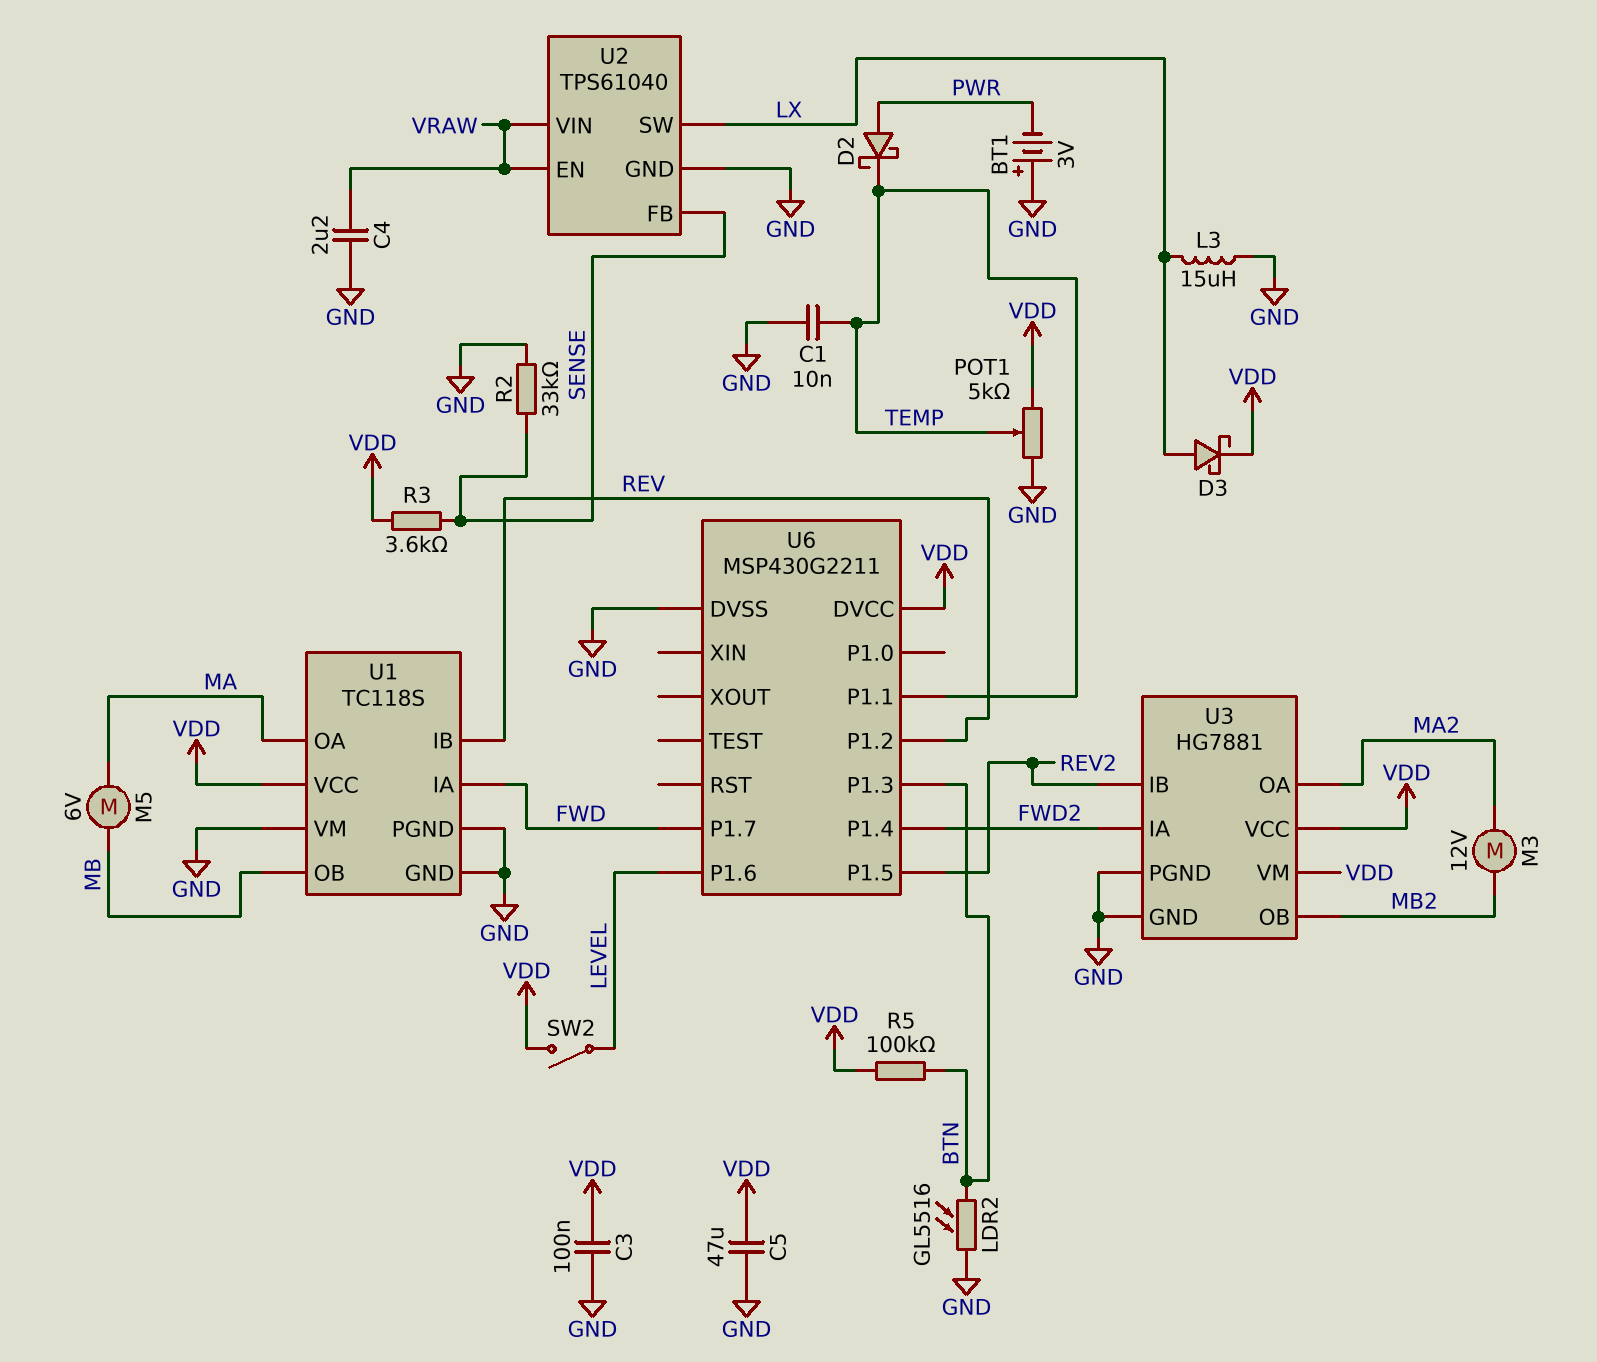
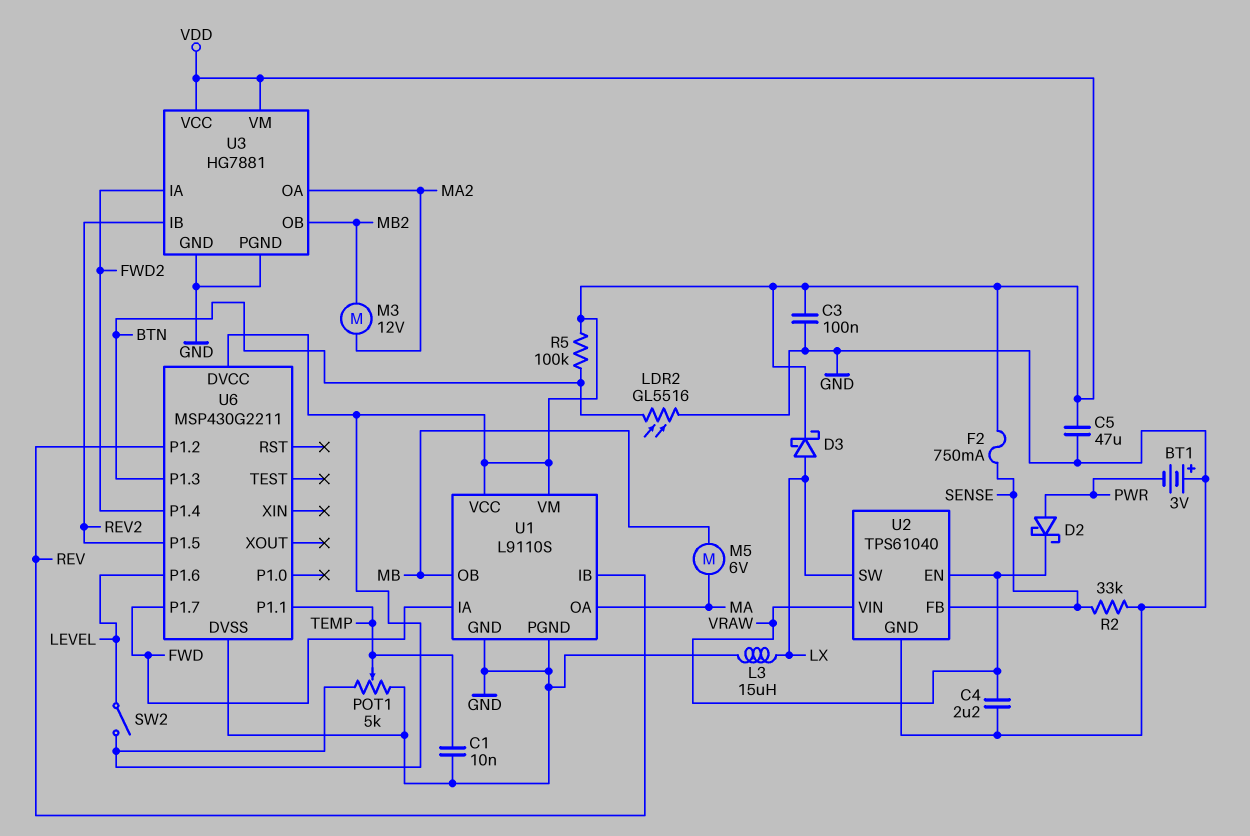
D2: schottky (A PWR, K TEMP) -> schottky (A PWR, K VRAW)
F2: none -> 750mA (SENSE, VDD)
R3: 3.6k (SENSE, VDD) -> none
U1: TC118S -> L9110S
U1 pin VM: GND -> VDD

